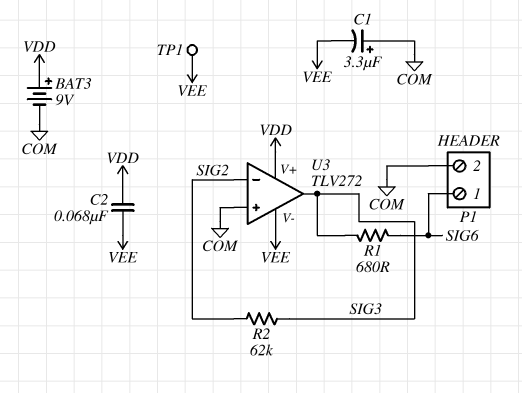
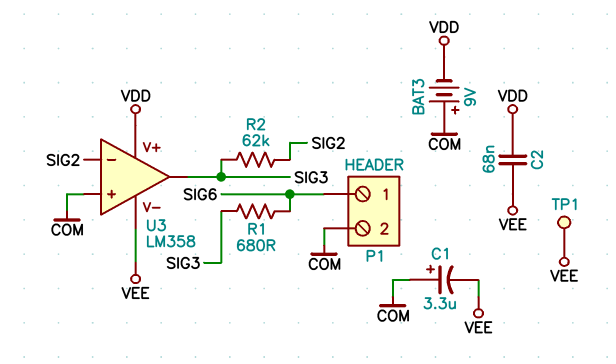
BAT3: 9V (plus VDD, minus COM) -> 9V (plus COM, minus VDD)
U3: TLV272 -> LM358

